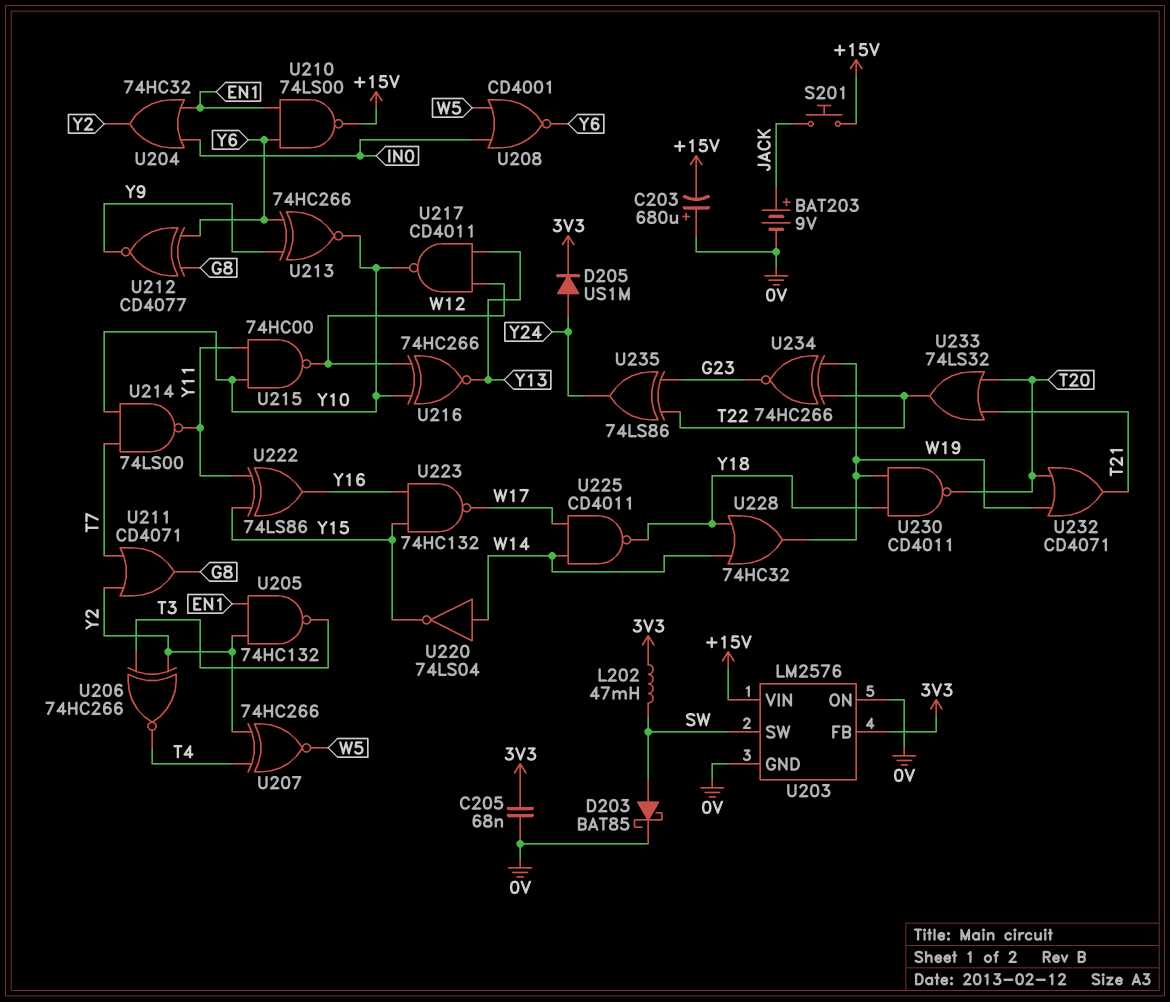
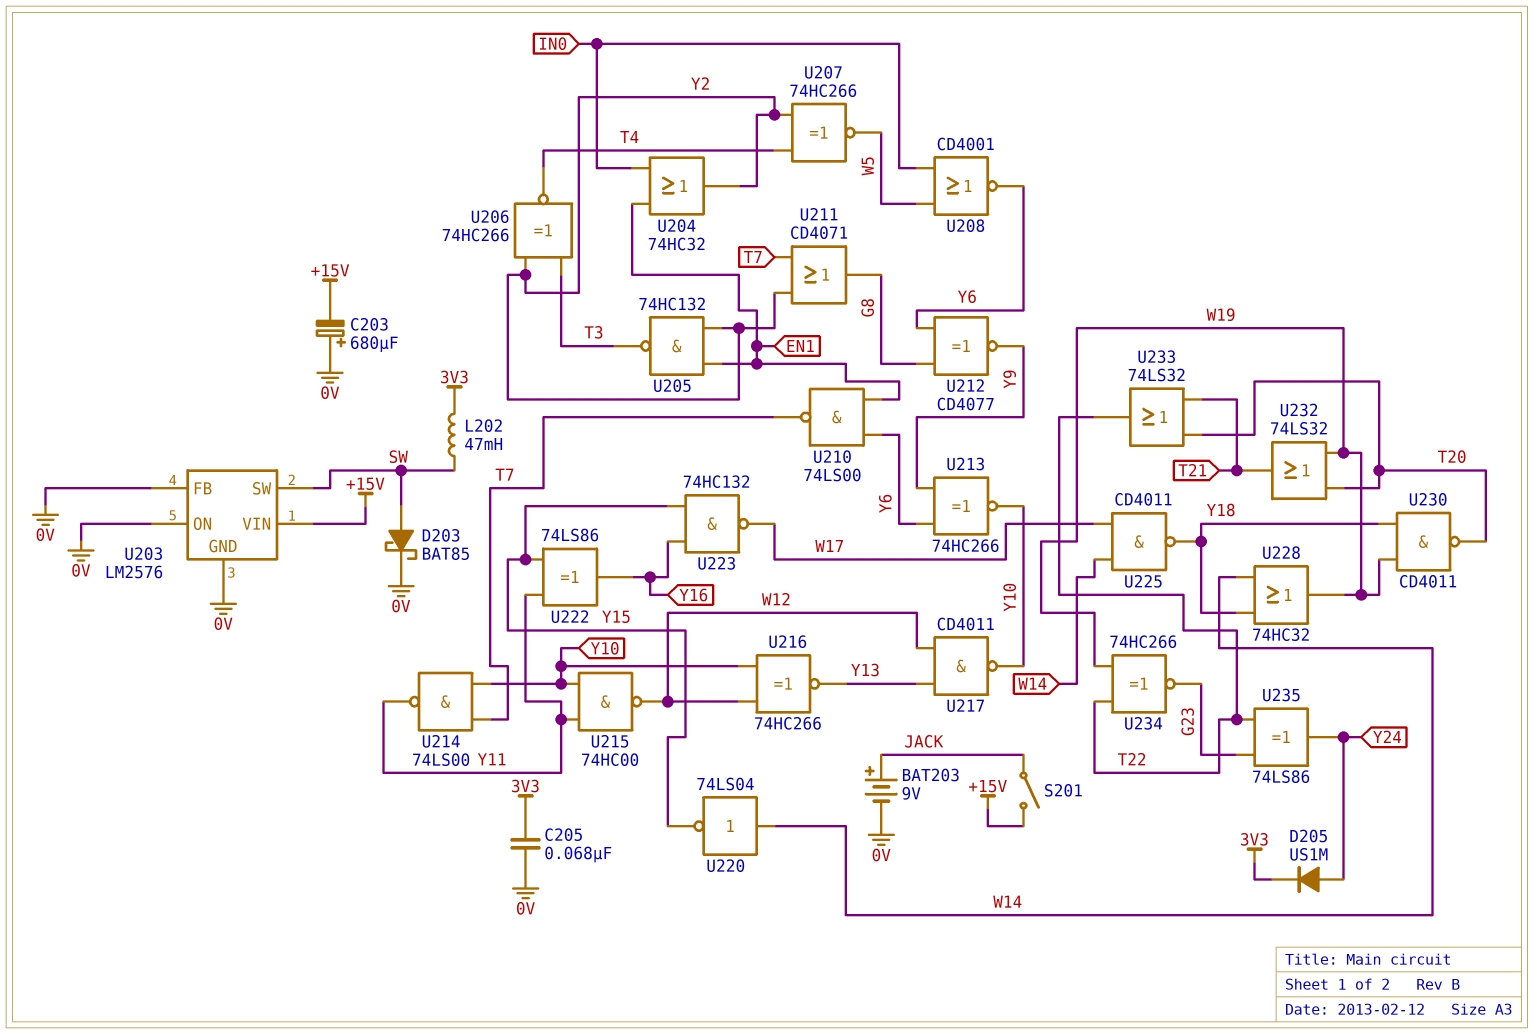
S201: button (+15V, JACK) -> switch (+15V, JACK)
U203 pin FB: 3V3 -> 0V
U210: NAND 74LS00 (in EN1, in Y6, out +15V) -> NAND 74LS00 (in EN1, in Y6, out T7)
U232: OR CD4071 (in T20, in W19, out T21) -> OR 74LS32 (in T20, in W19, out T21)

